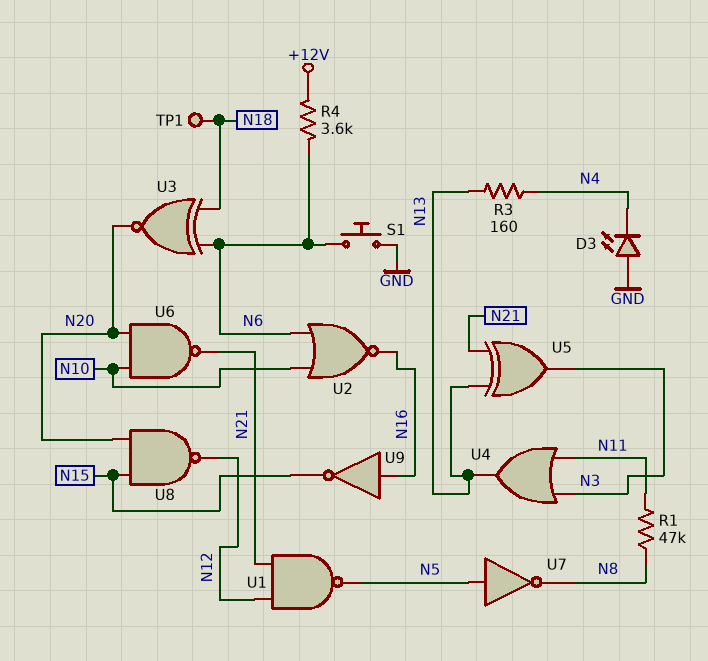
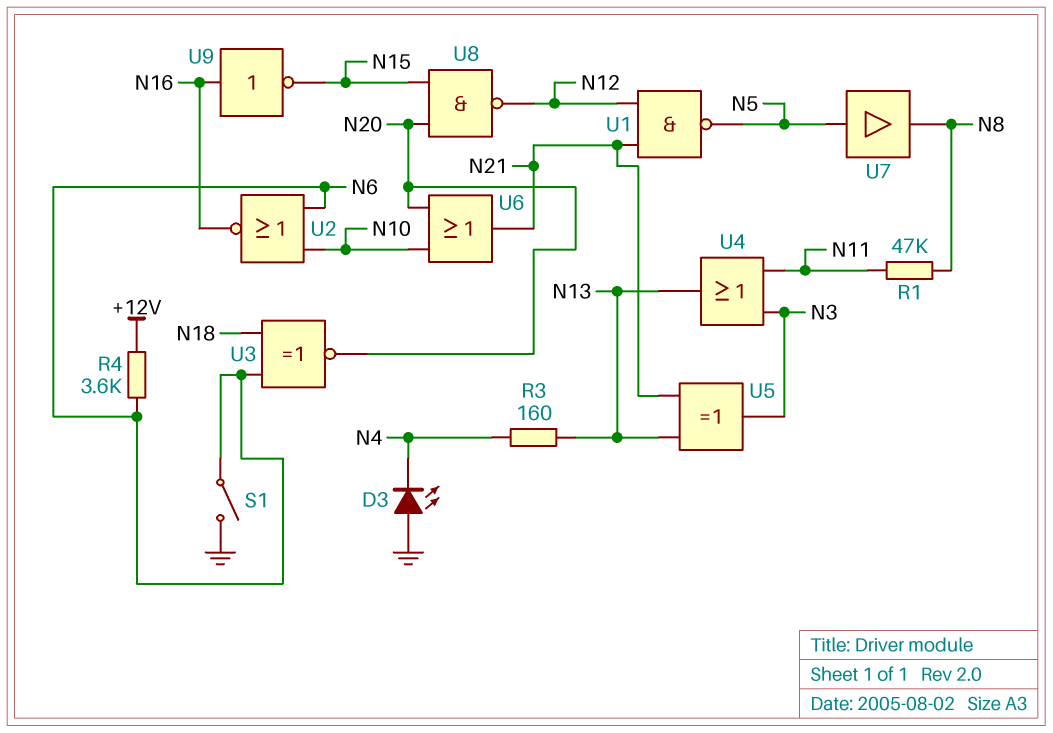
S1: button (GND, N6) -> switch (GND, N6)
TP1: test point (N18) -> none
U6: NAND (in N10, in N20, out N21) -> OR (in N10, in N20, out N21)
U7: NOT (in N5, out N8) -> buffer (in N5, out N8)

